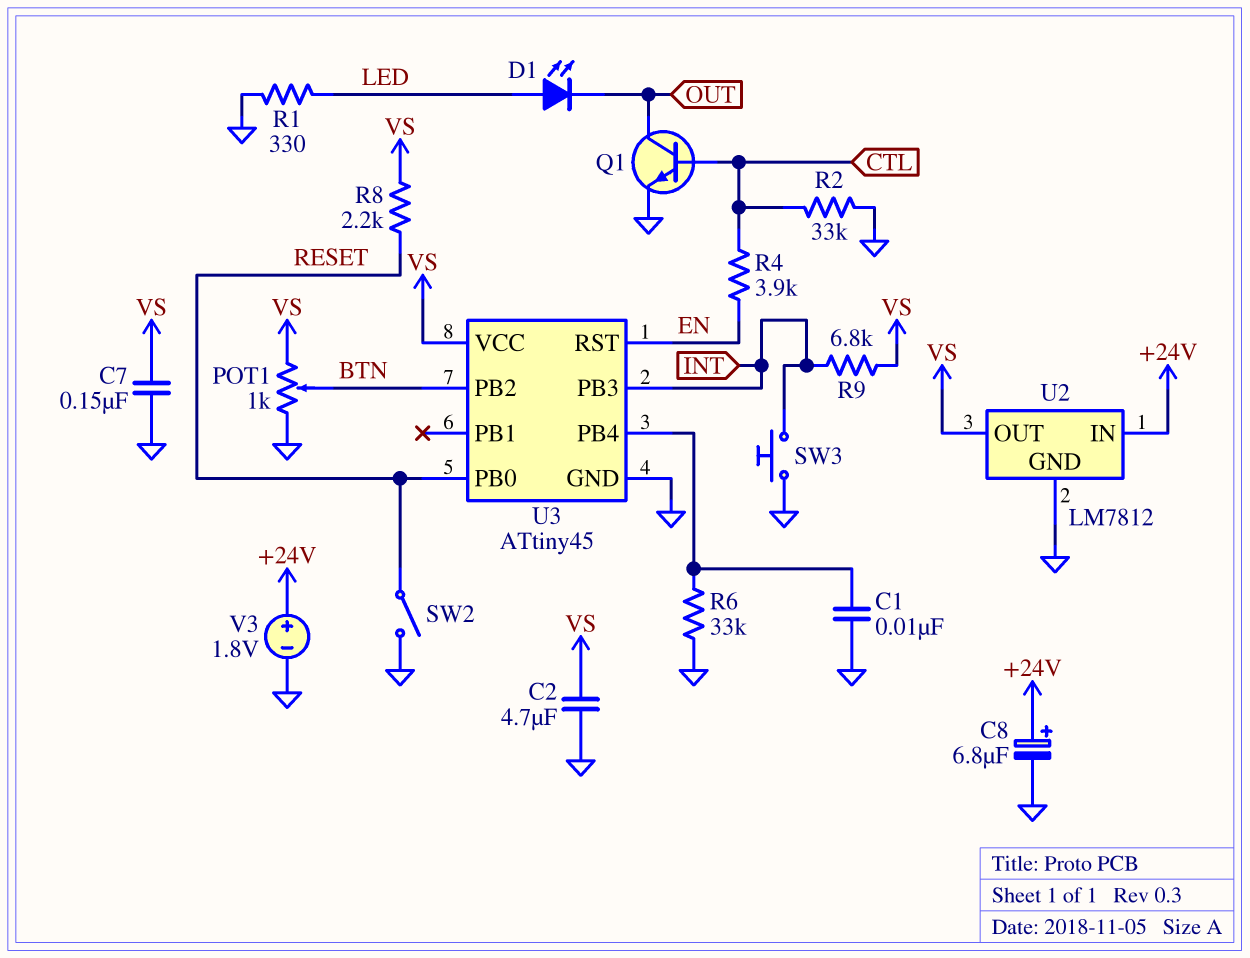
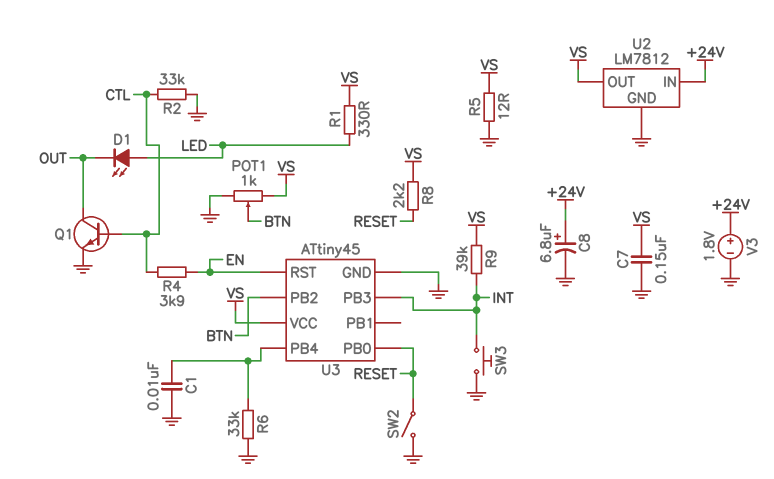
C2: 4.7uF (GND, VS) -> none
R1: 330 (GND, LED) -> 330 (LED, VS)
R5: none -> 12 (GND, VS)
R9: 6.8k (INT, VS) -> 39k (INT, VS)

